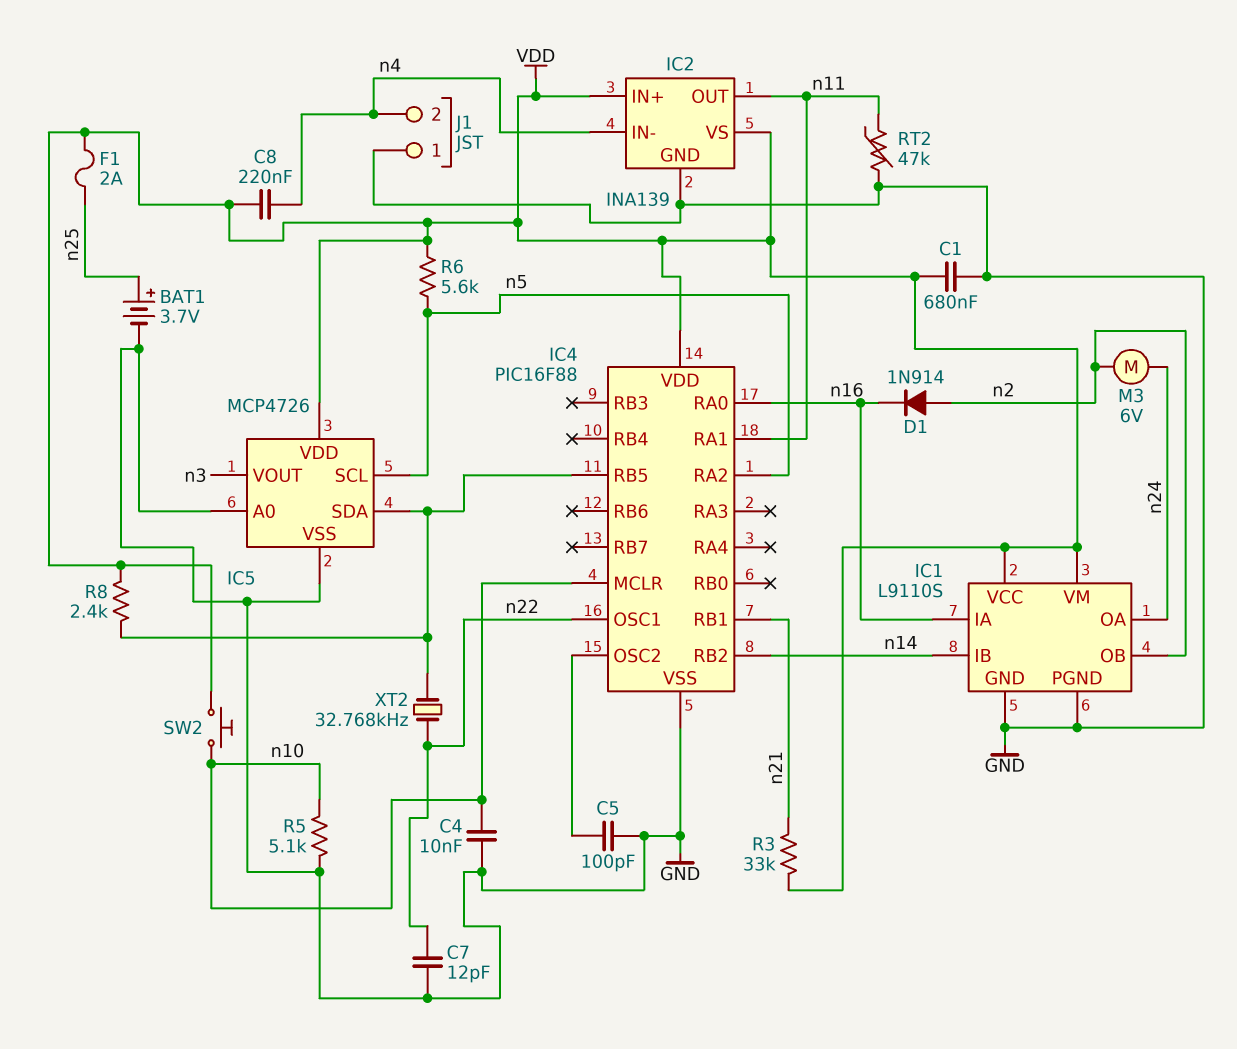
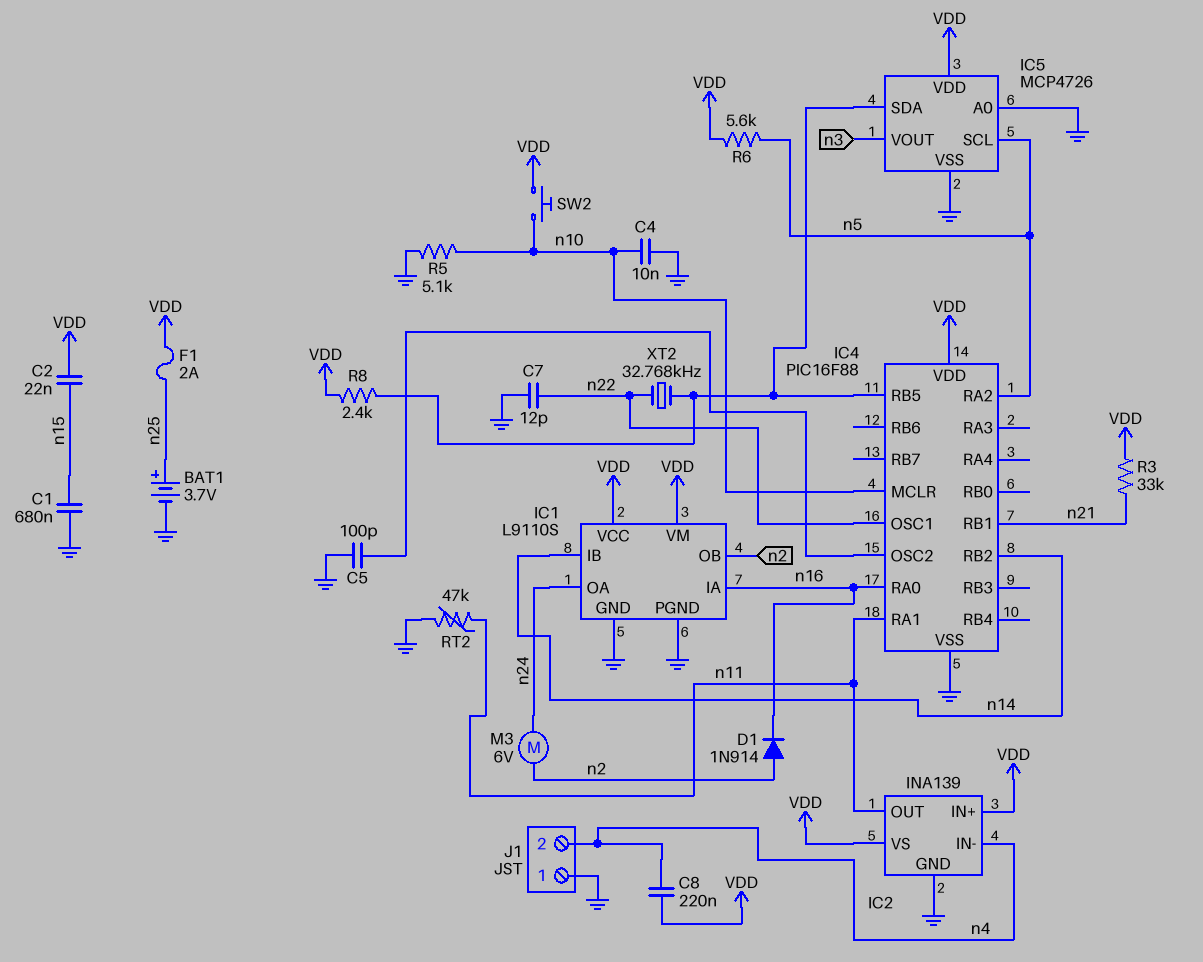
C1: 680nF (GND, VDD) -> 680nF (GND, n15)
C2: none -> 22nF (VDD, n15)

